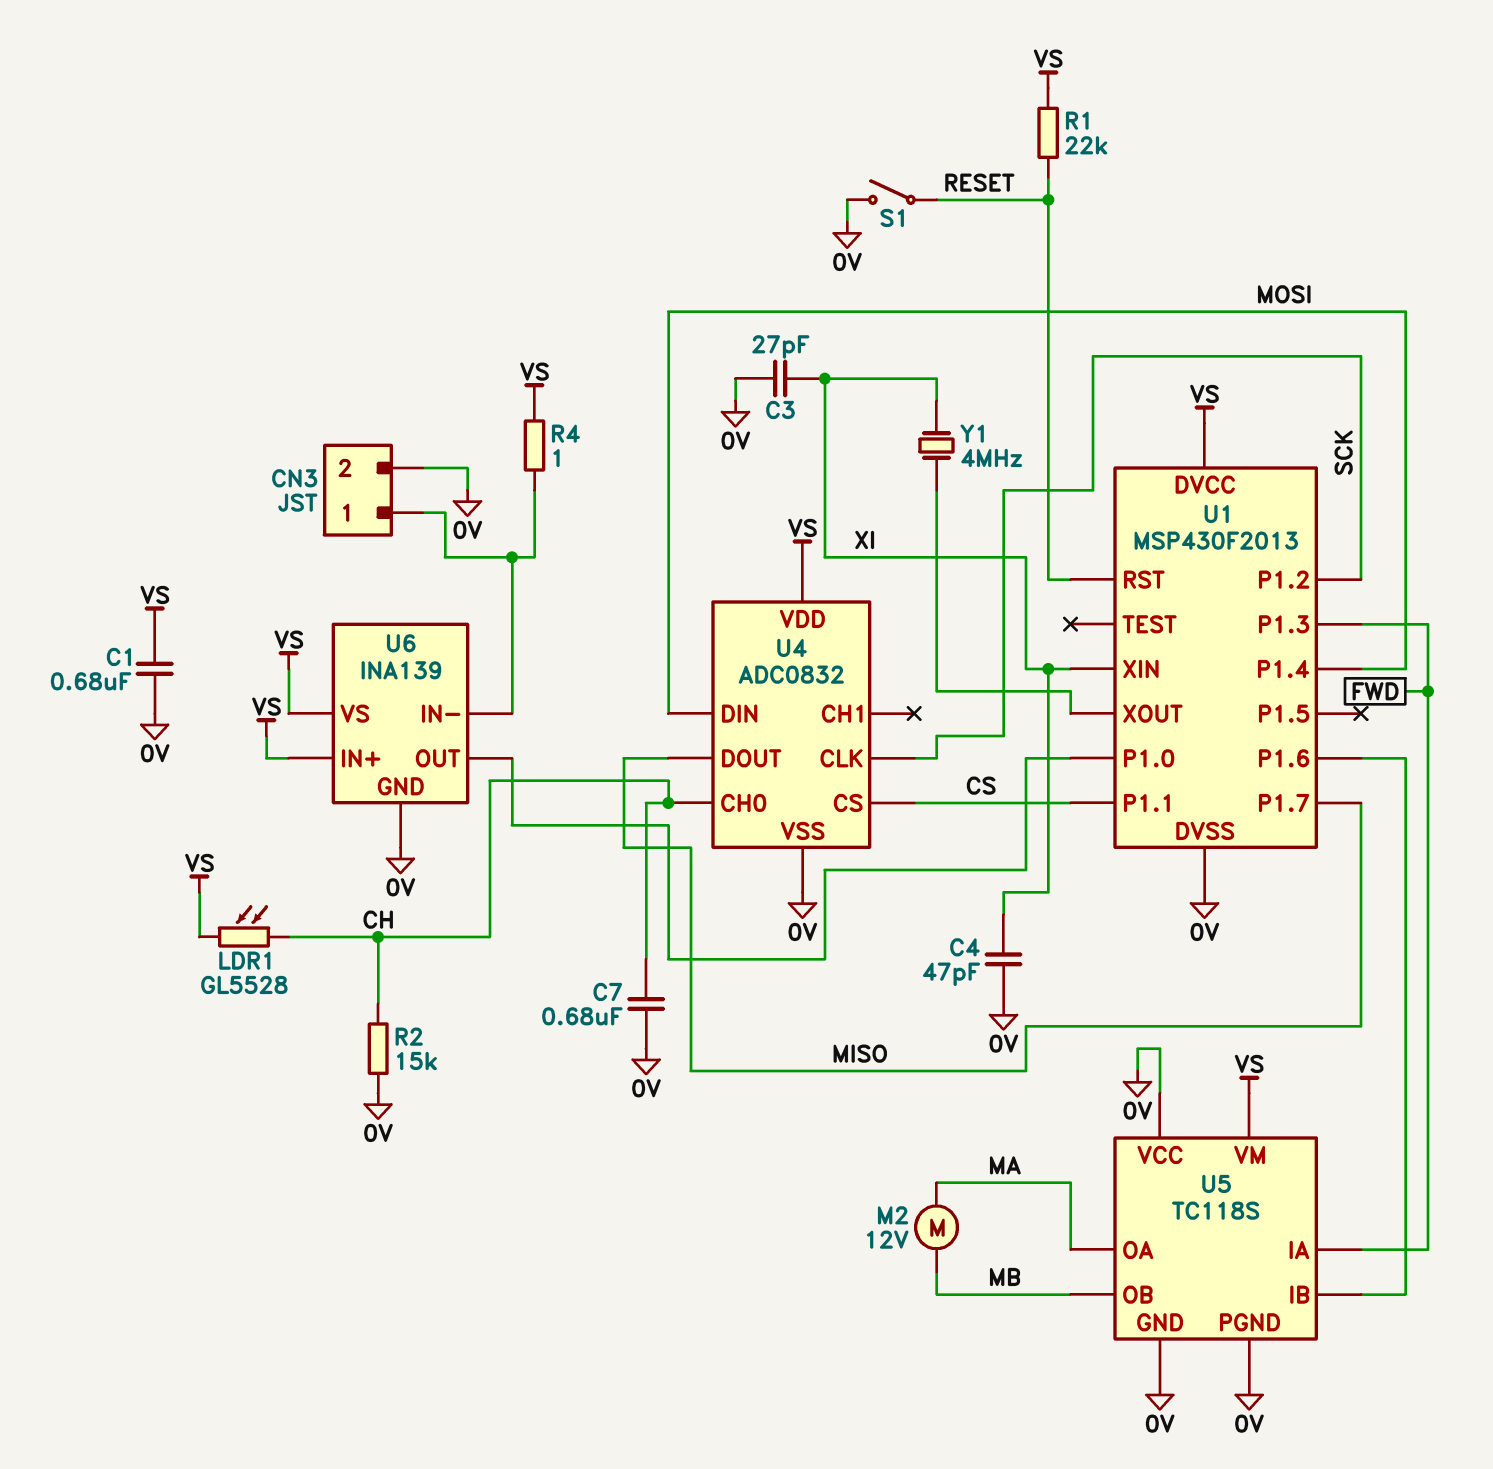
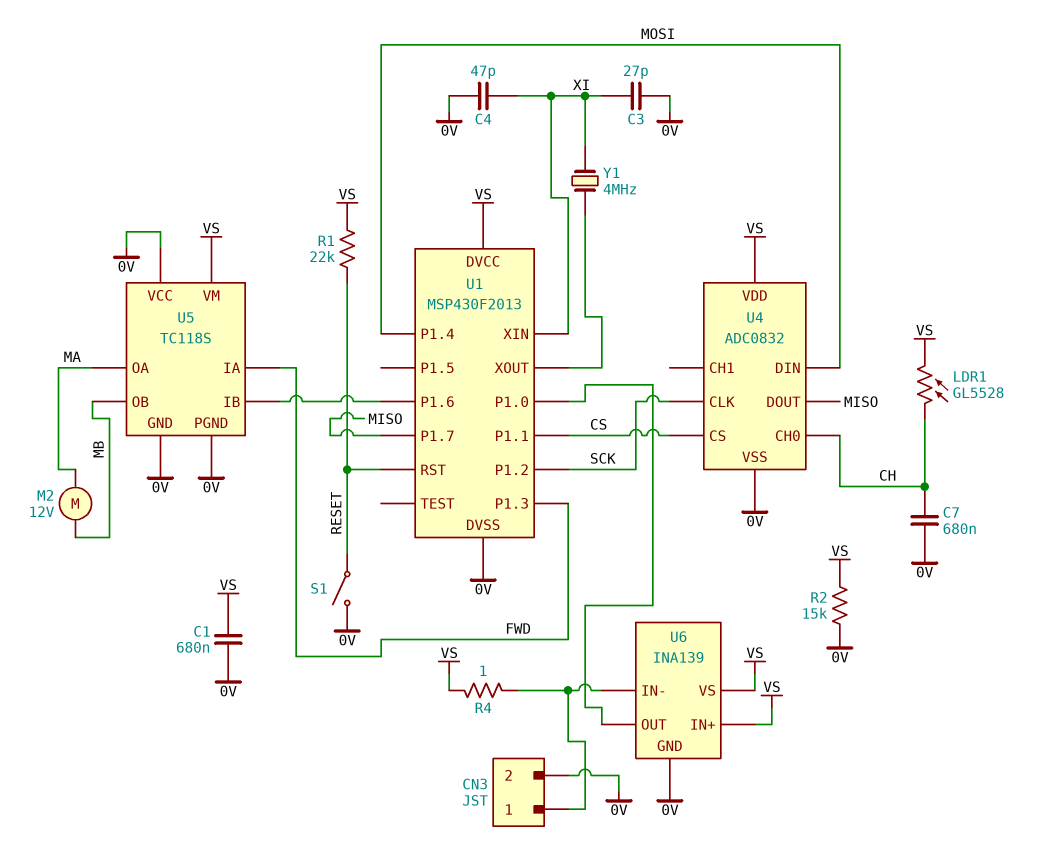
R2: 15k (0V, CH) -> 15k (0V, VS)

